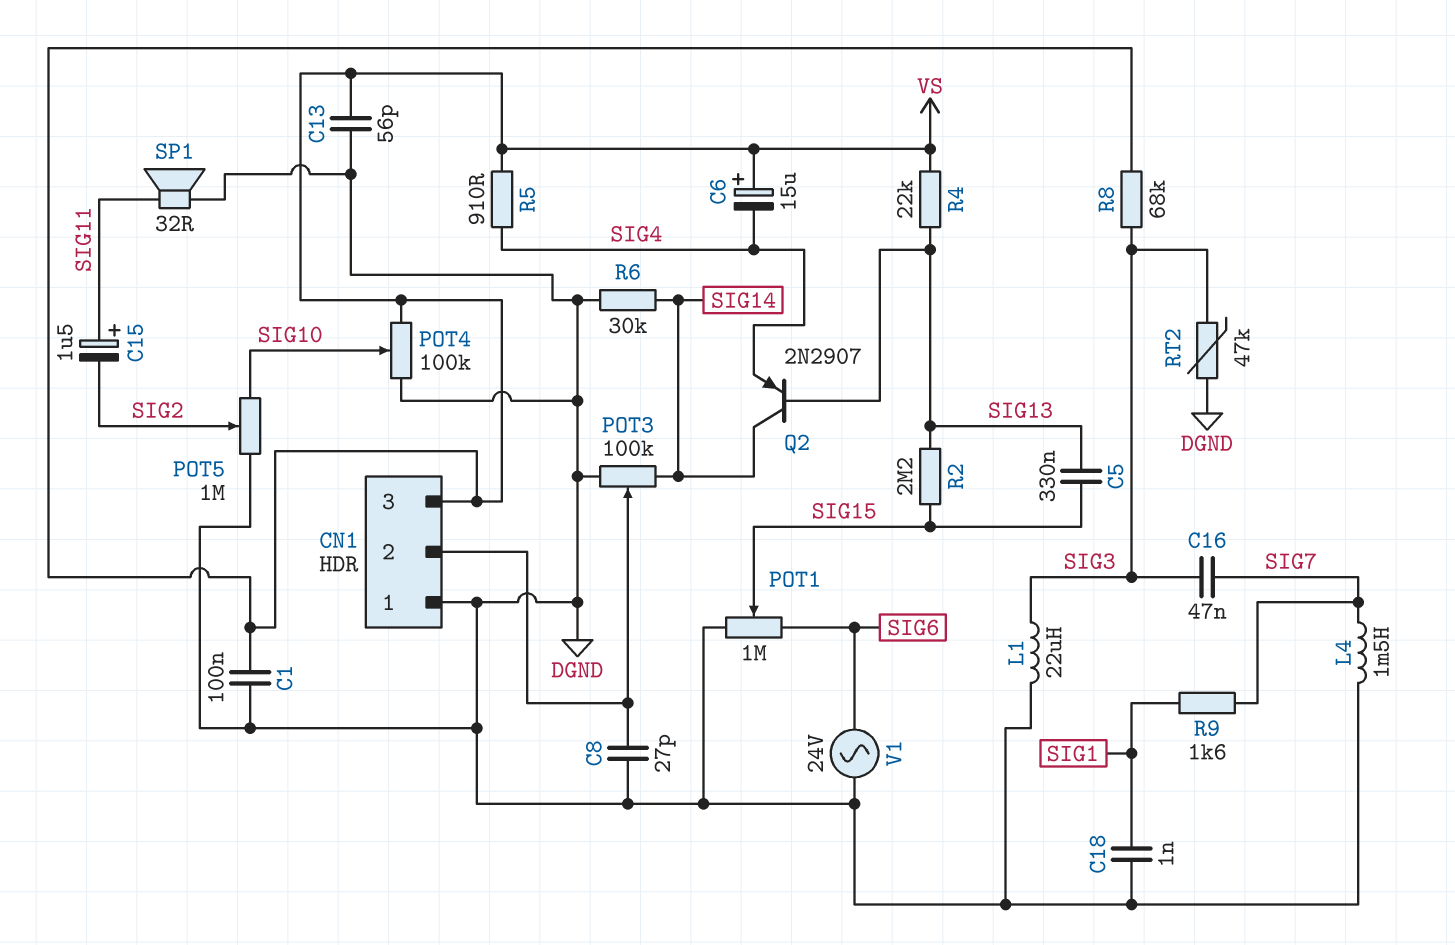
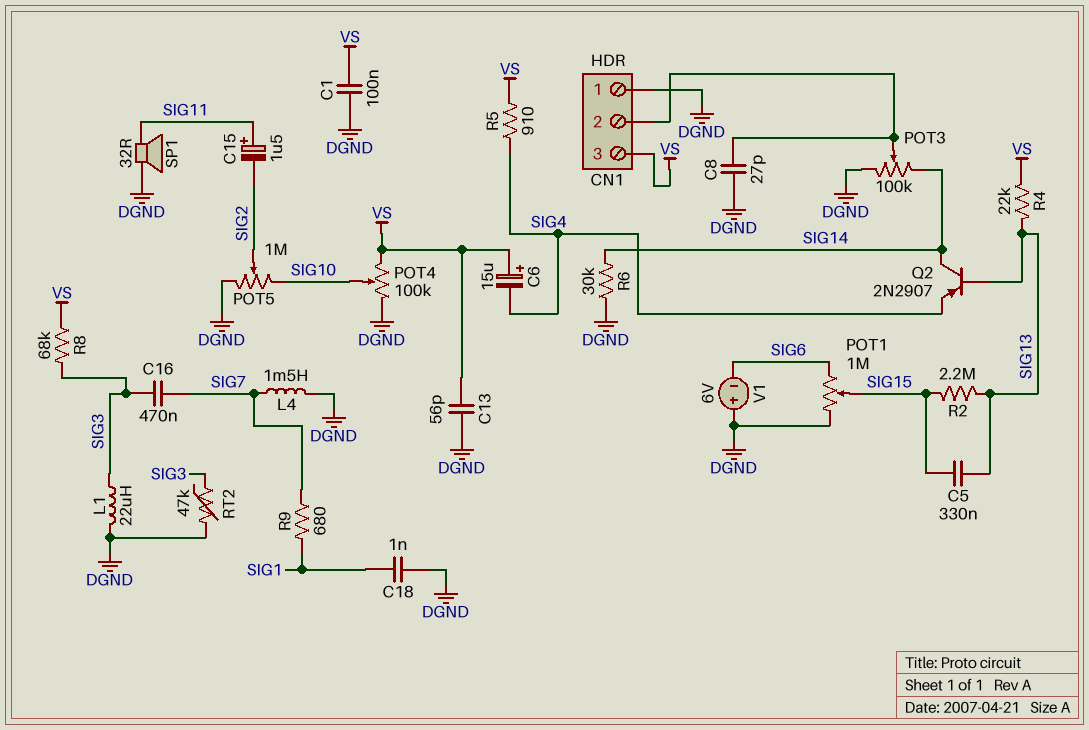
C16: 47nF (SIG3, SIG7) -> 470nF (SIG3, SIG7)
R9: 1.6k (SIG1, SIG7) -> 680 (SIG1, SIG7)
V1: AC 24V (DGND, SIG6) -> 6V (plus DGND, minus SIG6)

